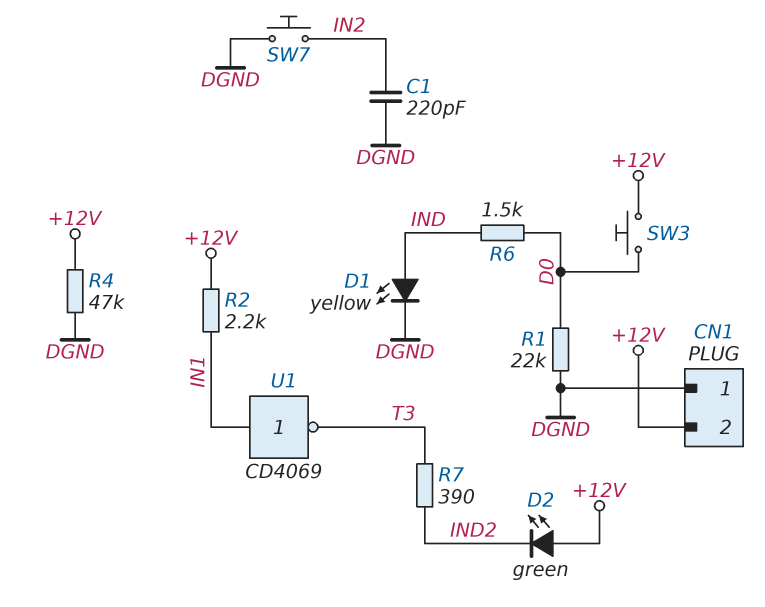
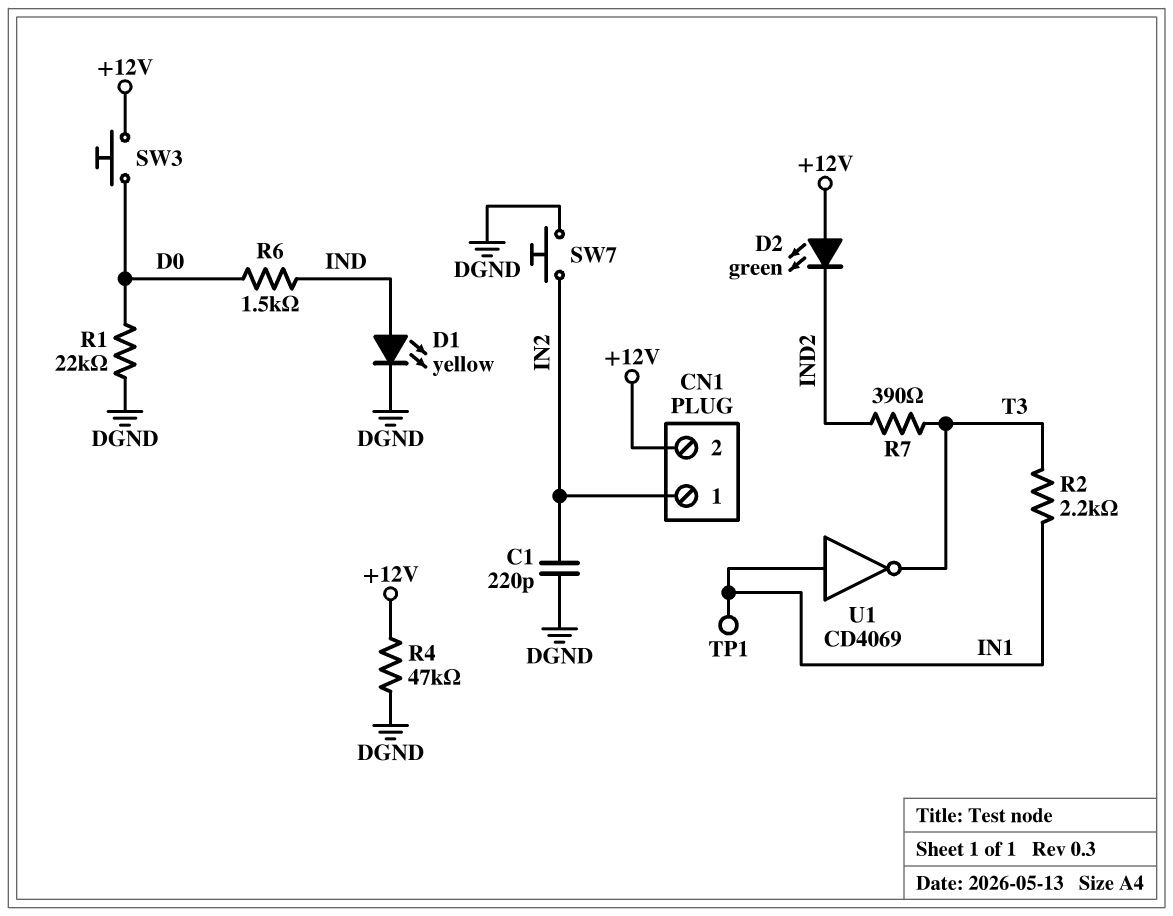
CN1 pin 1: DGND -> IN2
R2: 2.2k (+12V, IN1) -> 2.2k (IN1, T3)
TP1: none -> test point (IN1)

